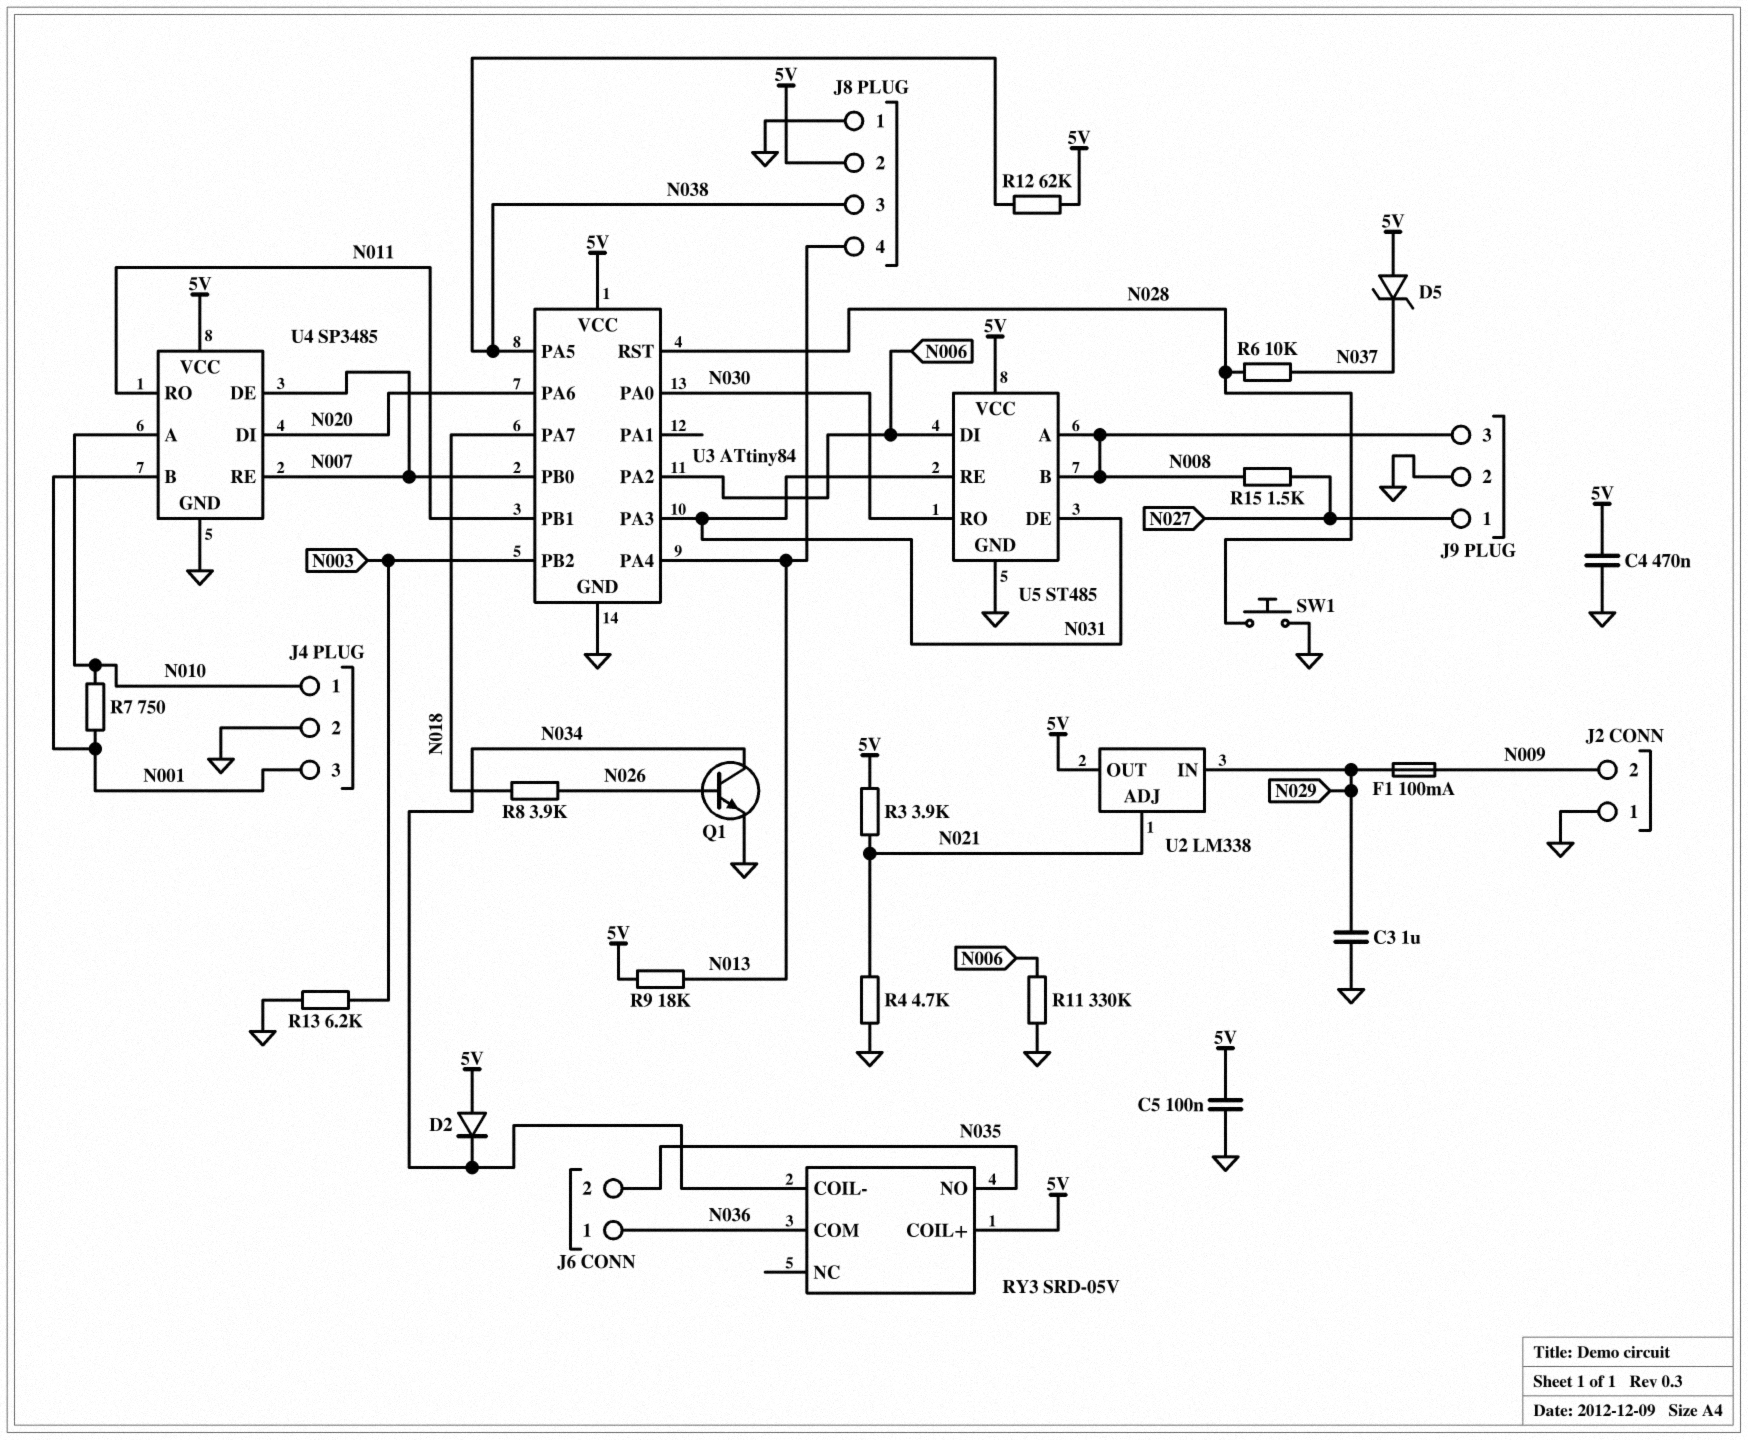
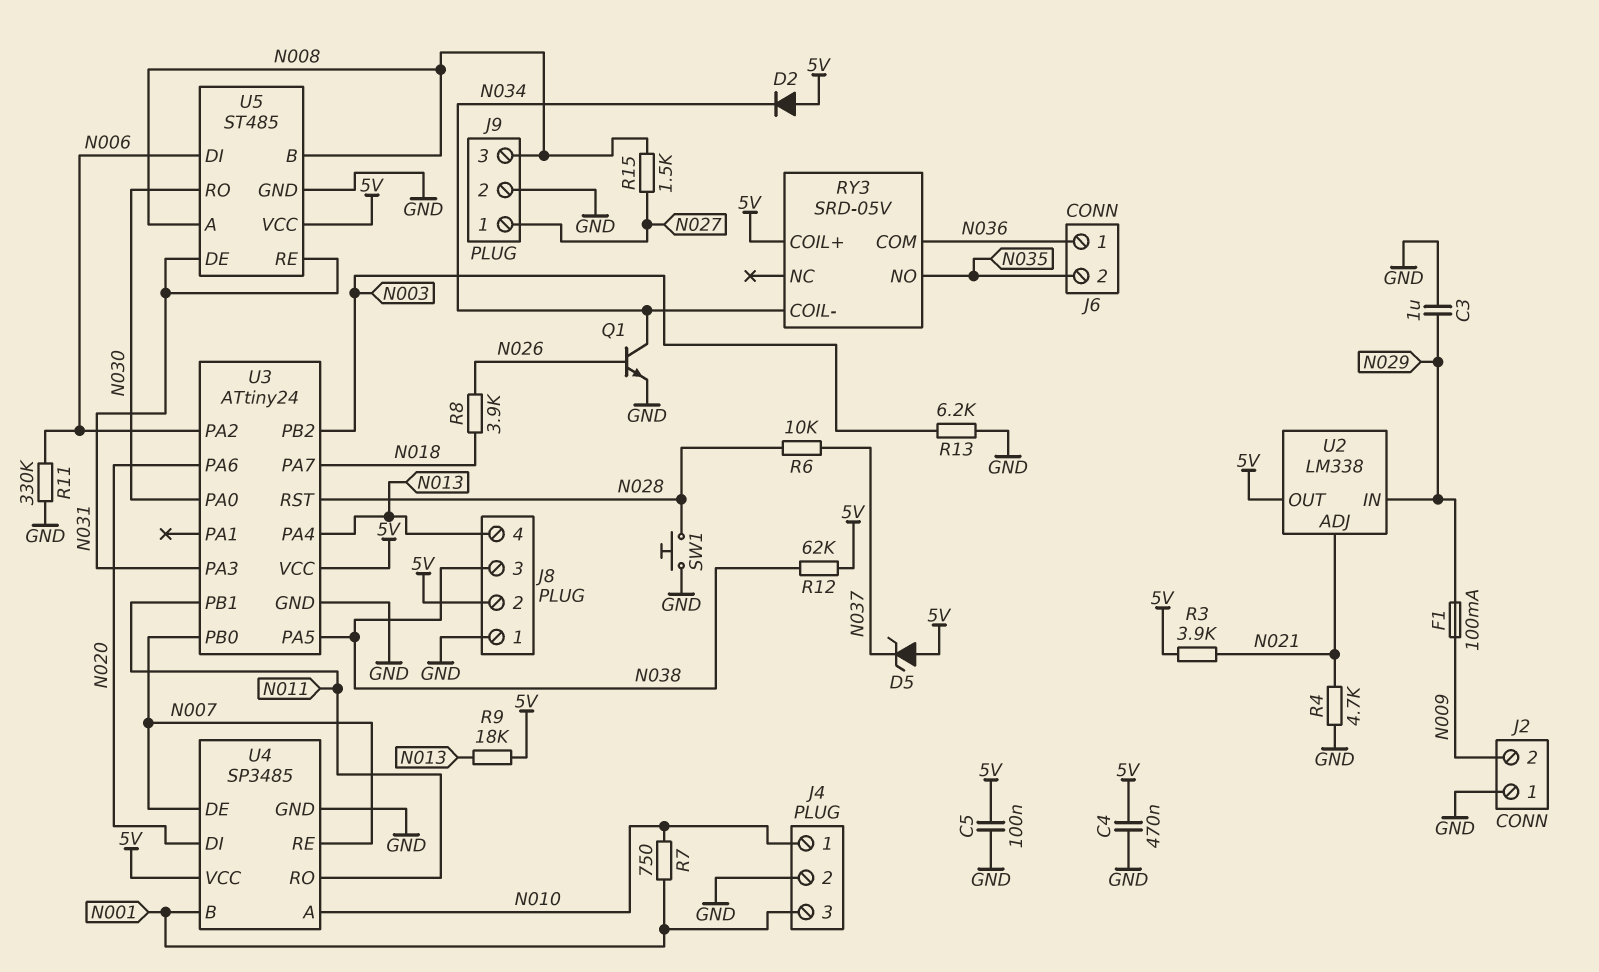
U3: ATtiny84 -> ATtiny24

